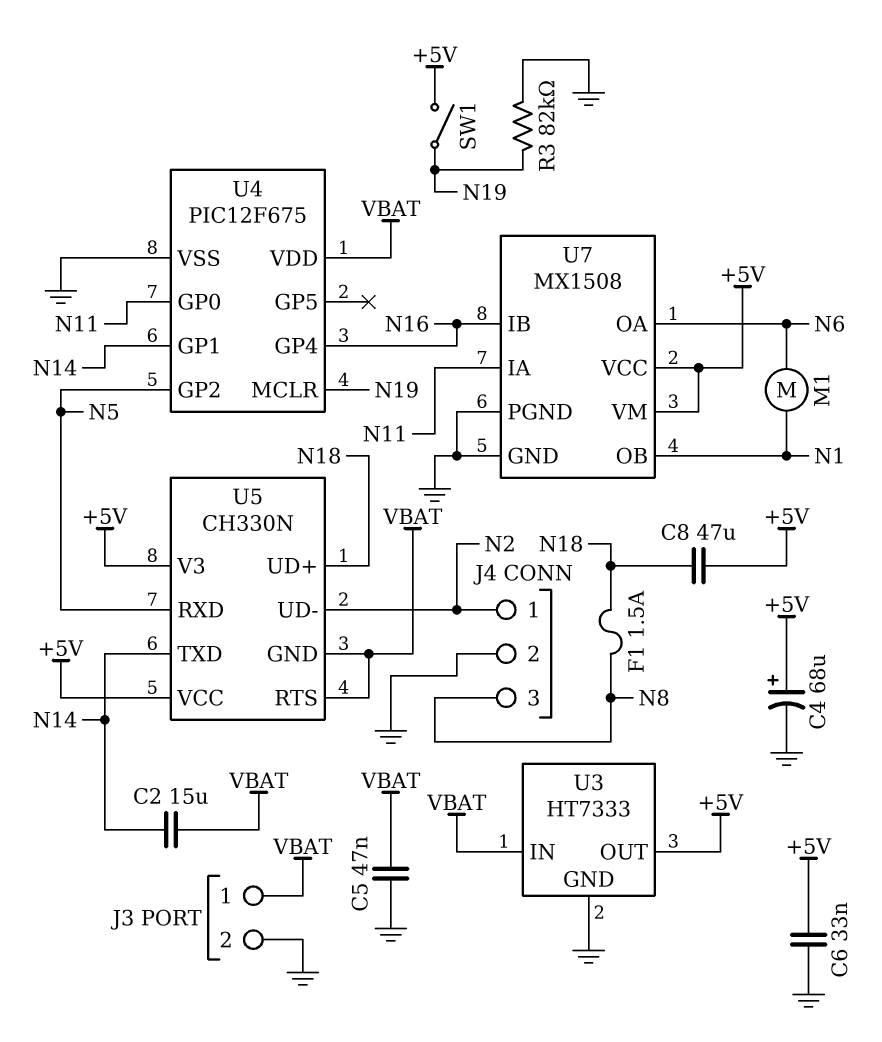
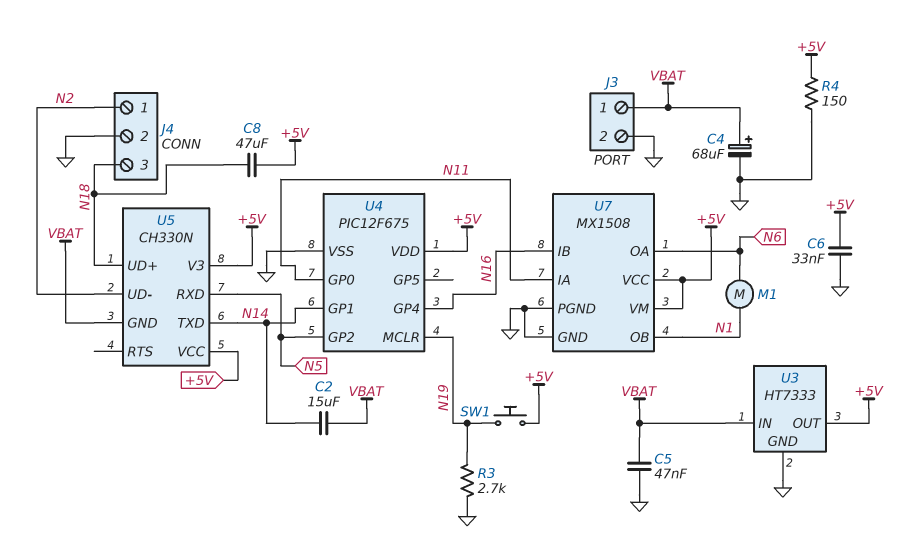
C4: 68uF (plus +5V, minus GND) -> 68uF (plus VBAT, minus GND)
F1: 1.5A (N8, N18) -> none
J4 pin 3: N8 -> N18
R3: 82k (GND, N19) -> 2.7k (GND, N19)
R4: none -> 150 (+5V, GND)
SW1: switch (+5V, N19) -> button (+5V, N19)
U4 pin VDD: VBAT -> +5V
U5 pin RTS: VBAT -> none

